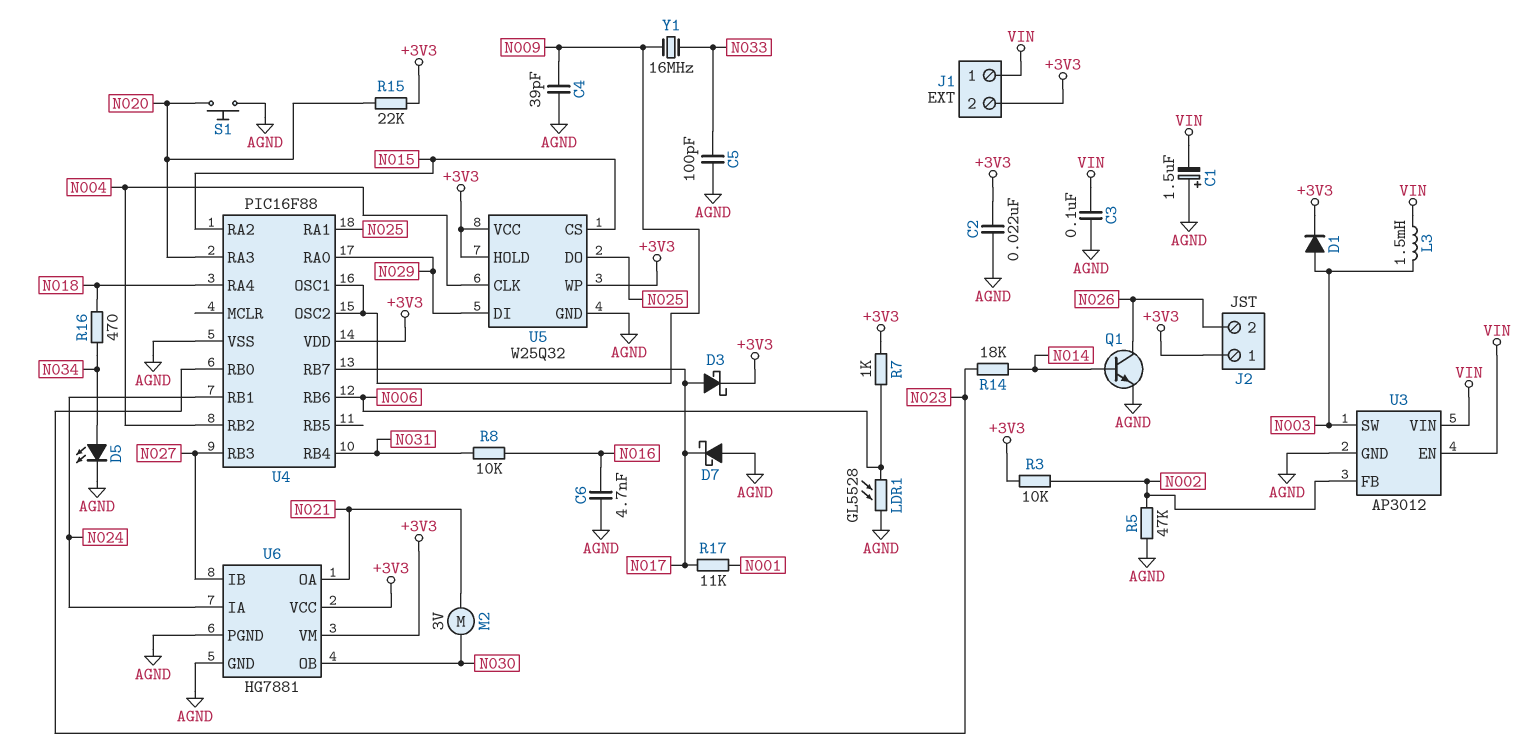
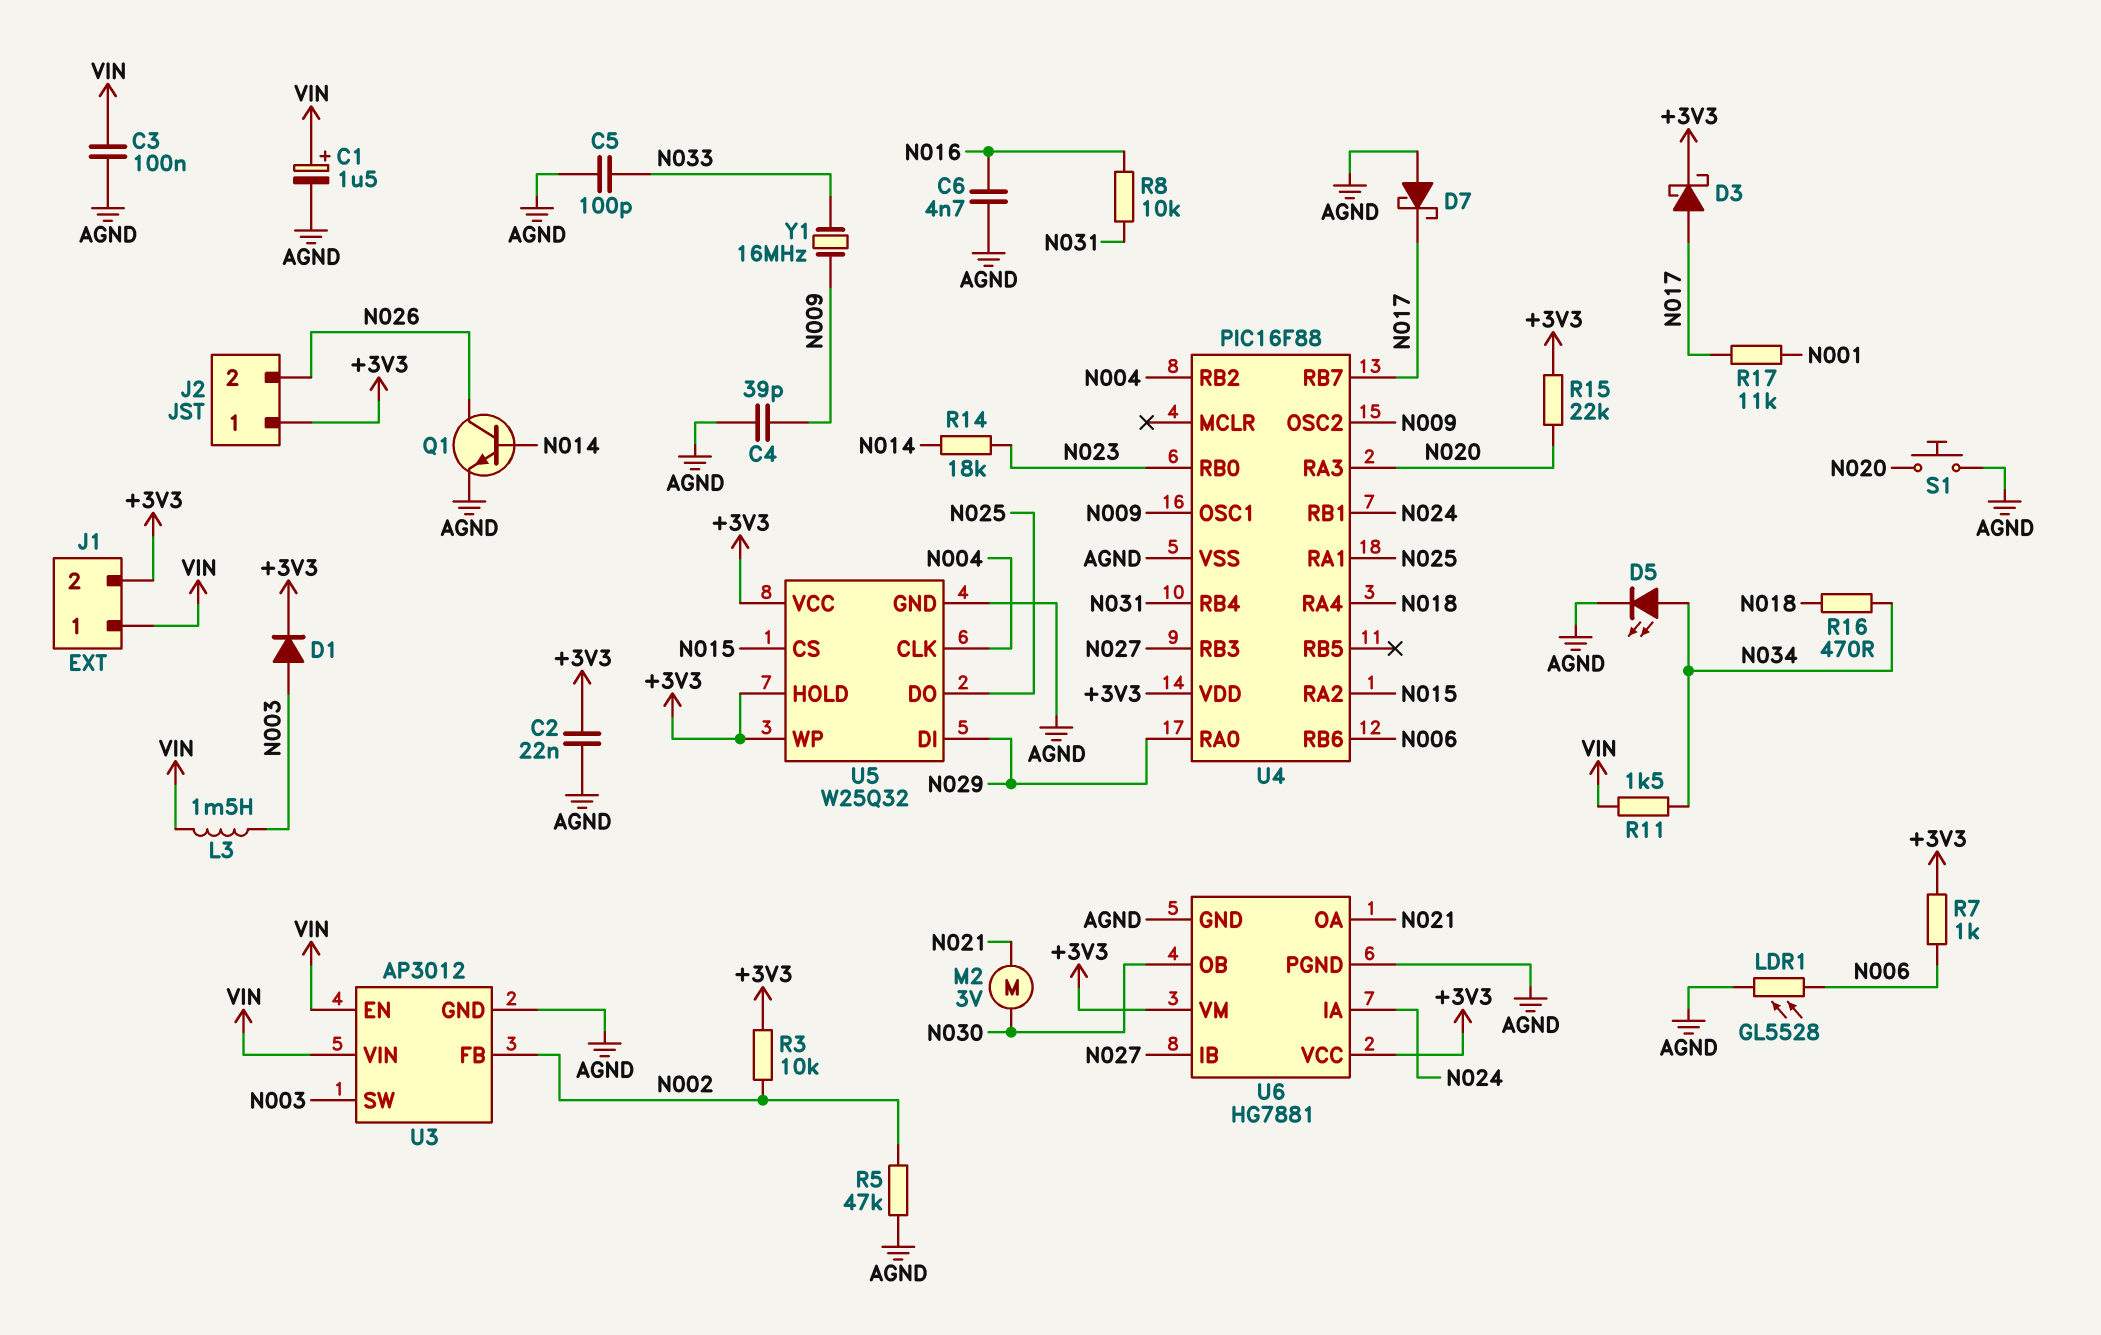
C1: 1.5uF (plus AGND, minus VIN) -> 1.5uF (plus VIN, minus AGND)
R11: none -> 1.5k (N034, VIN)

